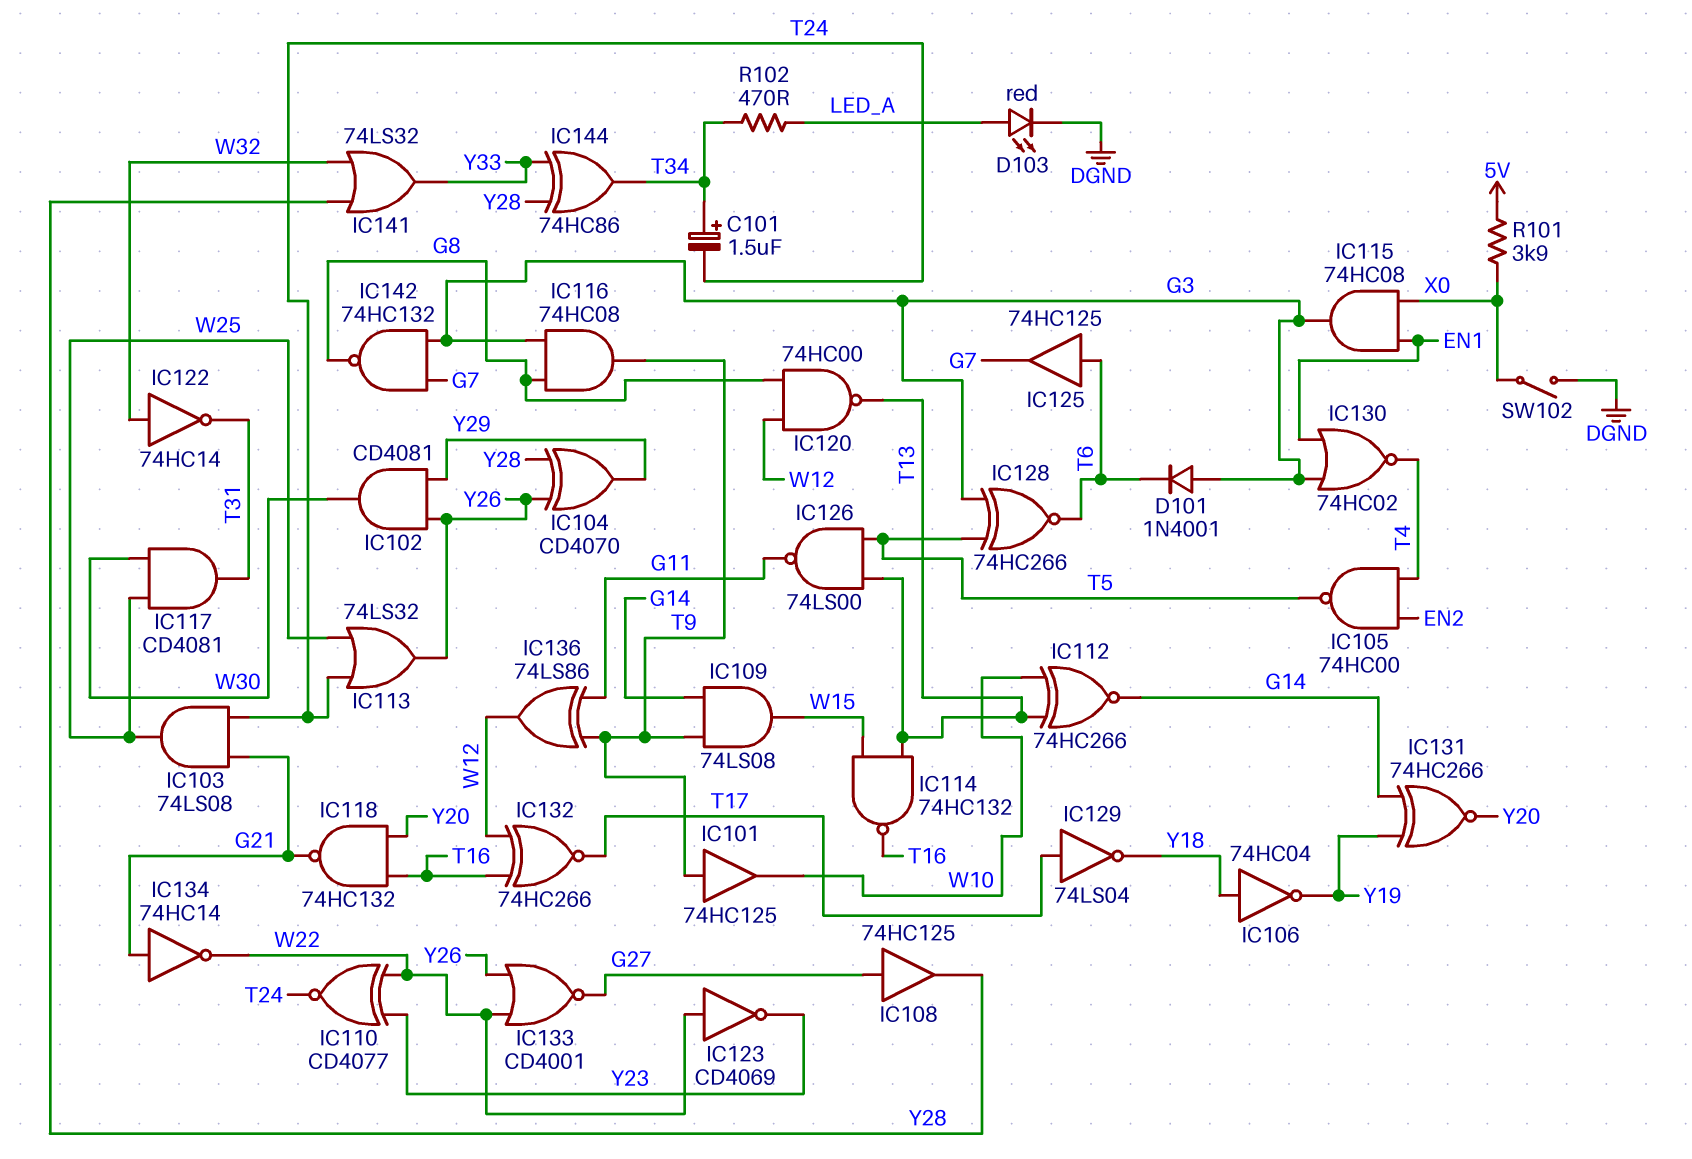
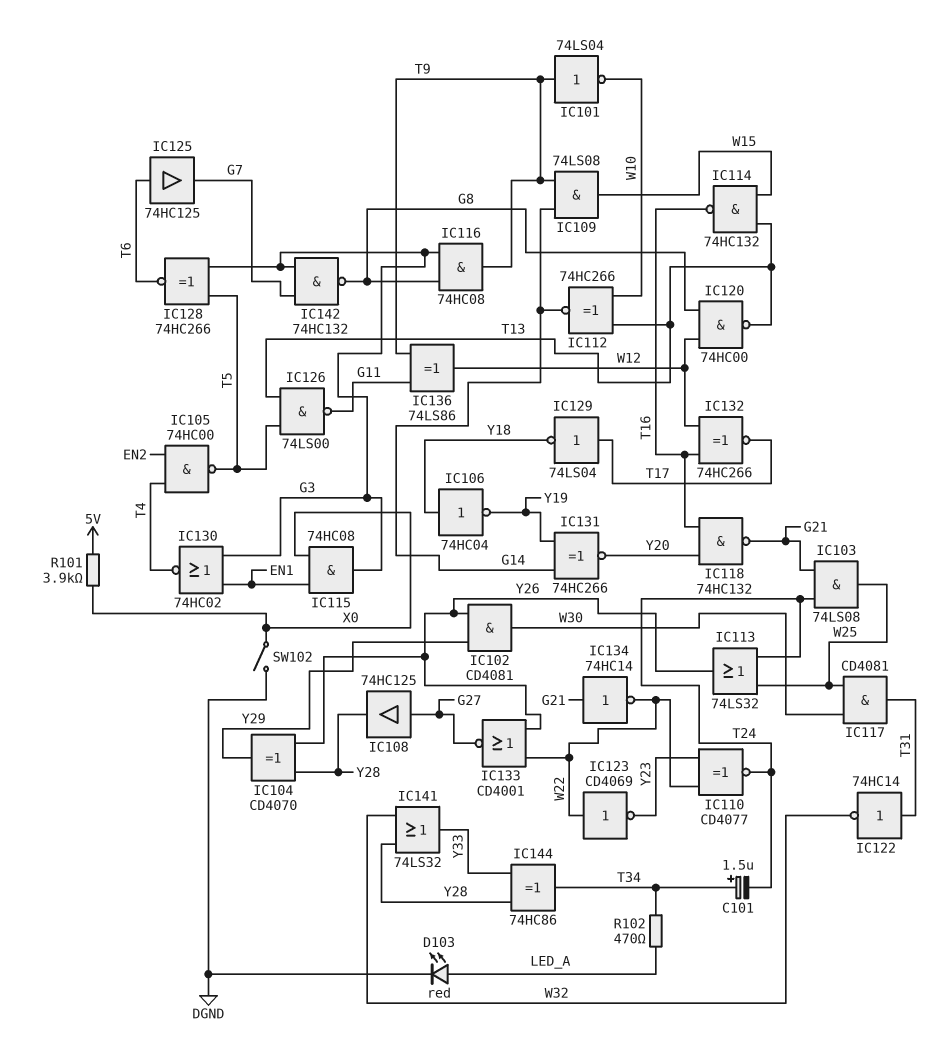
D101: diode 1N4001 (A G3, K T6) -> none
IC101: buffer 74HC125 (in T9, out W10) -> NOT 74LS04 (in T9, out W10)
IC122: NOT 74HC14 (in W32, out T31) -> NOT 74HC14 (in T31, out W32)

